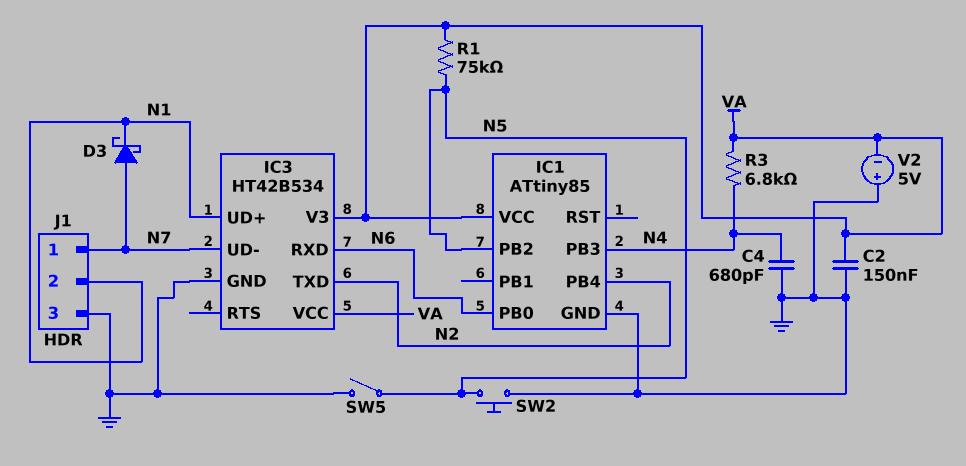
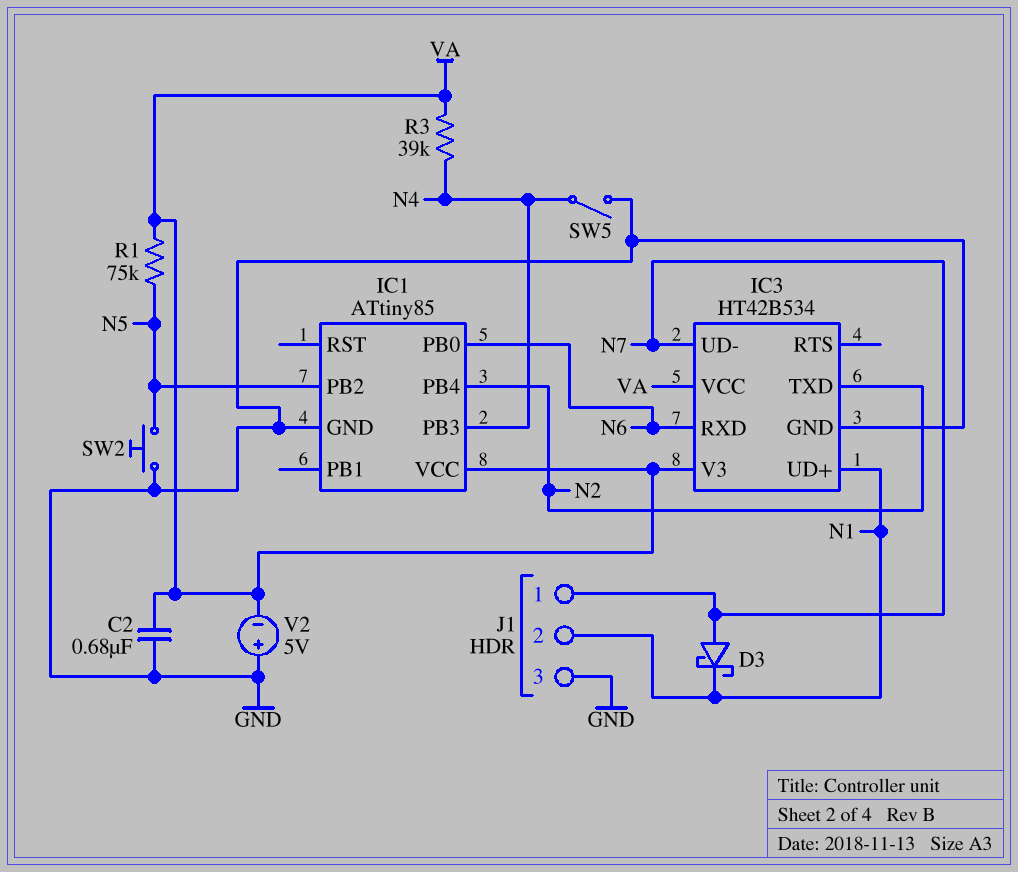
C2: 150nF (GND, VA) -> 680nF (GND, VA)
C4: 680pF (GND, N4) -> none
R3: 6.8k (N4, VA) -> 39k (N4, VA)
SW5: switch (GND, N5) -> switch (GND, N4)

